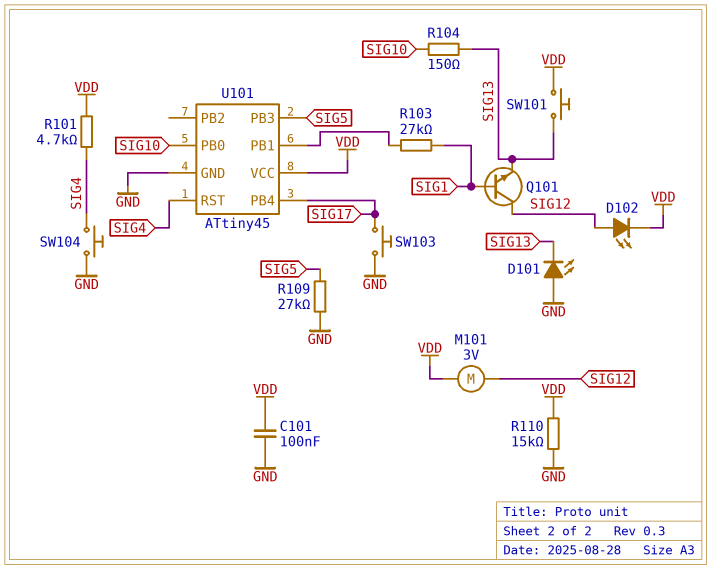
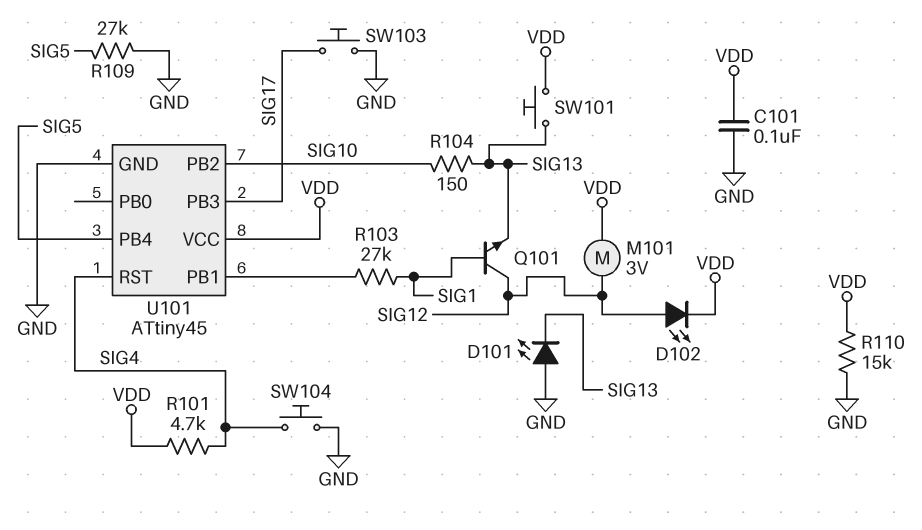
U101 pin PB0: SIG10 -> none
U101 pin PB2: none -> SIG10
U101 pin PB3: SIG5 -> SIG17
U101 pin PB4: SIG17 -> SIG5

